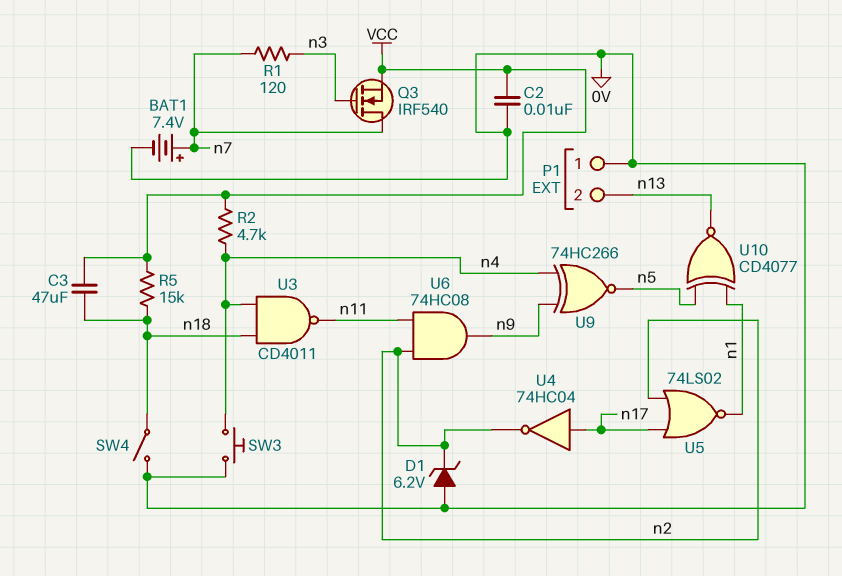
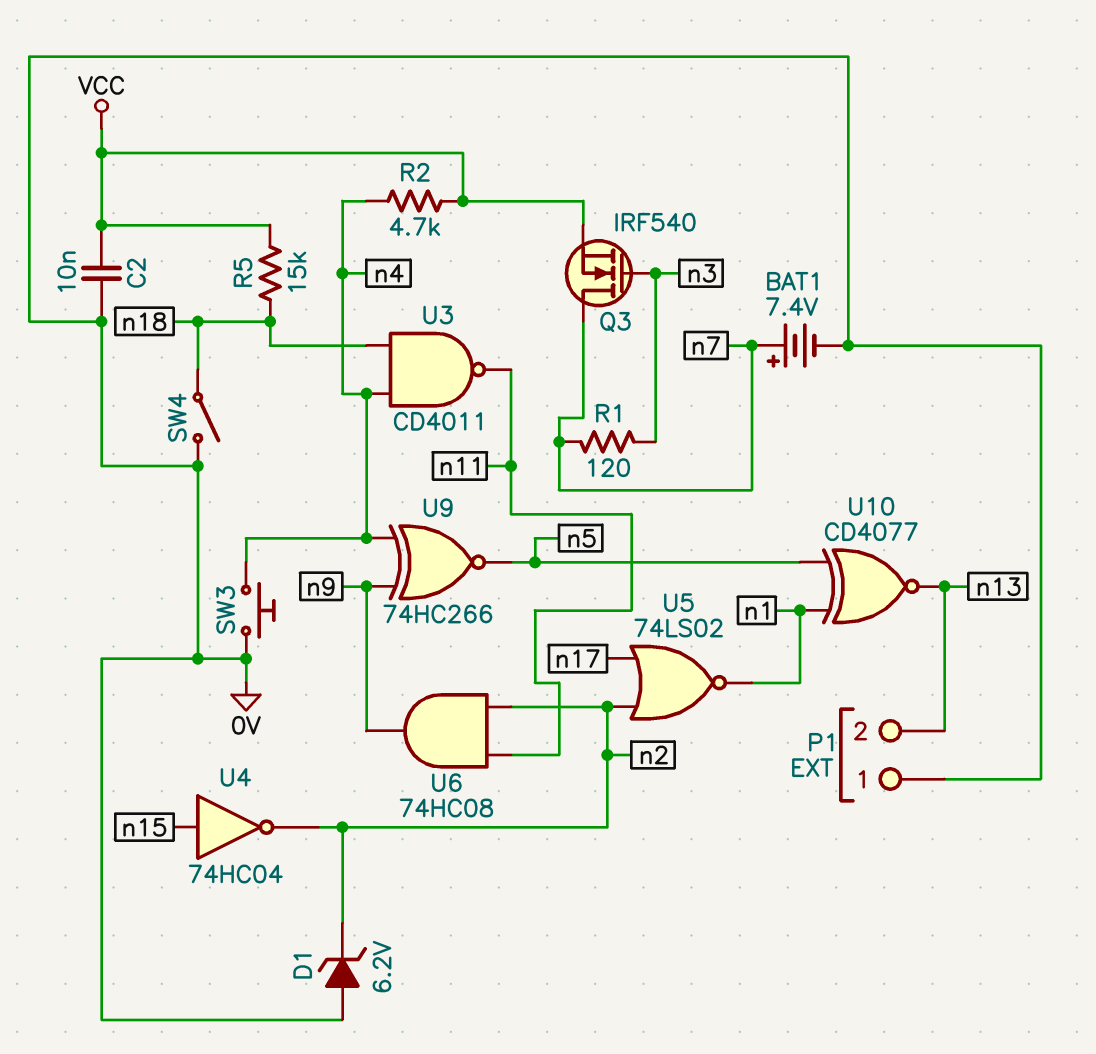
C3: 47uF (VCC, n18) -> none
U4: NOT 74HC04 (in n17, out n2) -> NOT 74HC04 (in n15, out n2)

